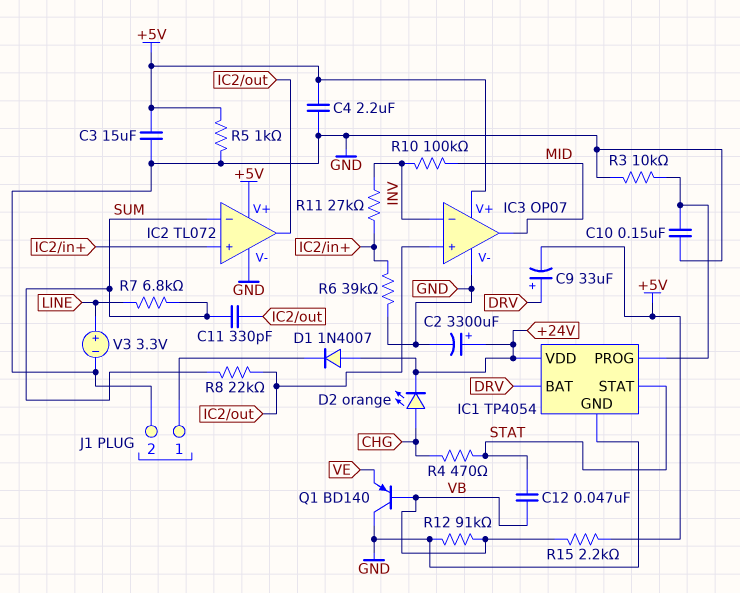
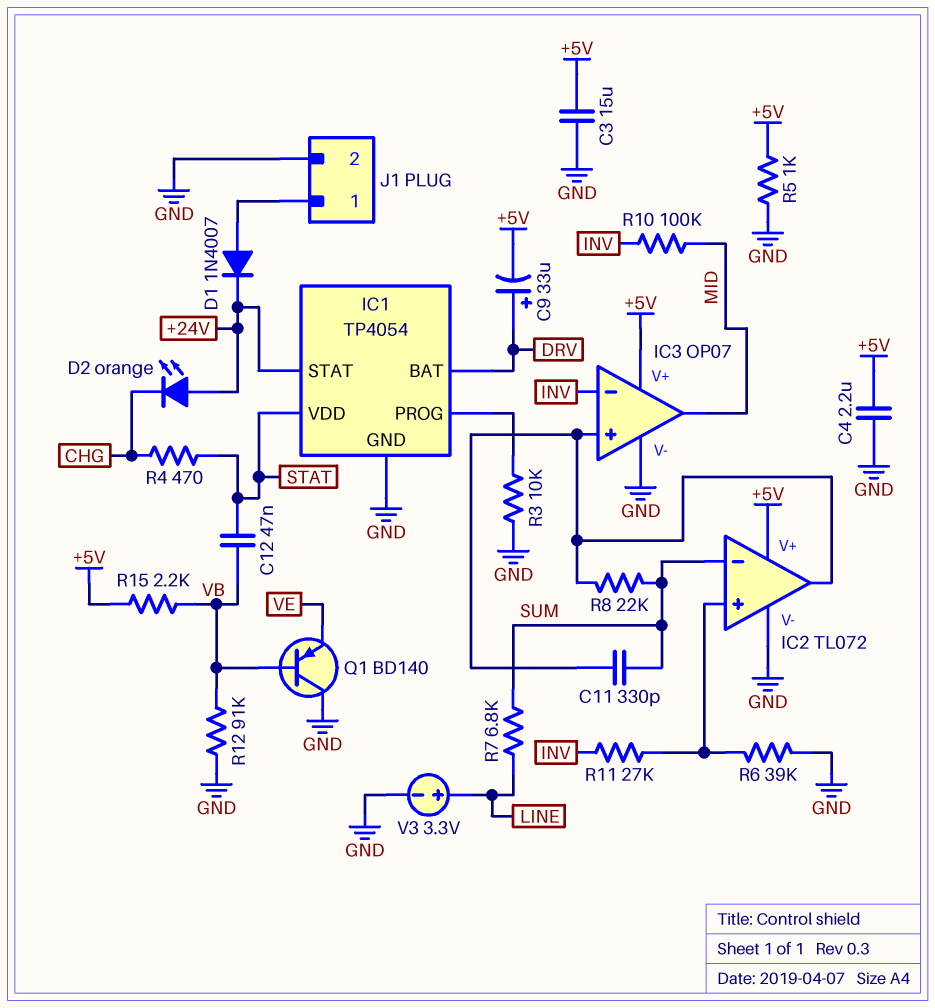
C2: 3300uF (plus +24V, minus GND) -> none
C10: 150nF (GND, IC1/PROG) -> none
D1: diode 1N4007 (A +24V, K J1/1) -> diode 1N4007 (A J1/1, K +24V)
D2: LED orange (A CHG, K +24V) -> LED orange (A +24V, K CHG)
IC1 pin STAT: STAT -> +24V
IC1 pin VDD: +24V -> STAT

